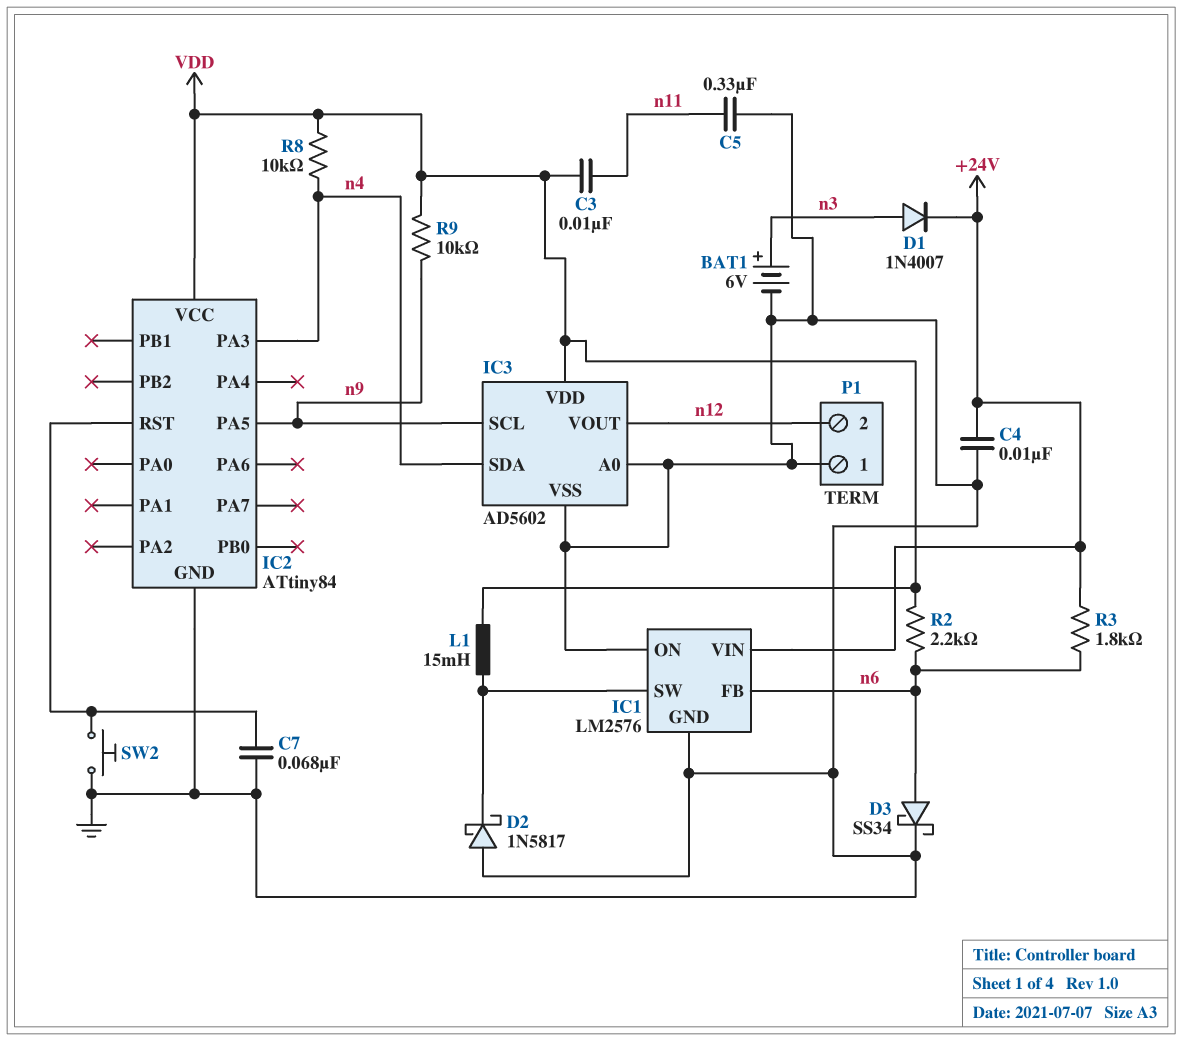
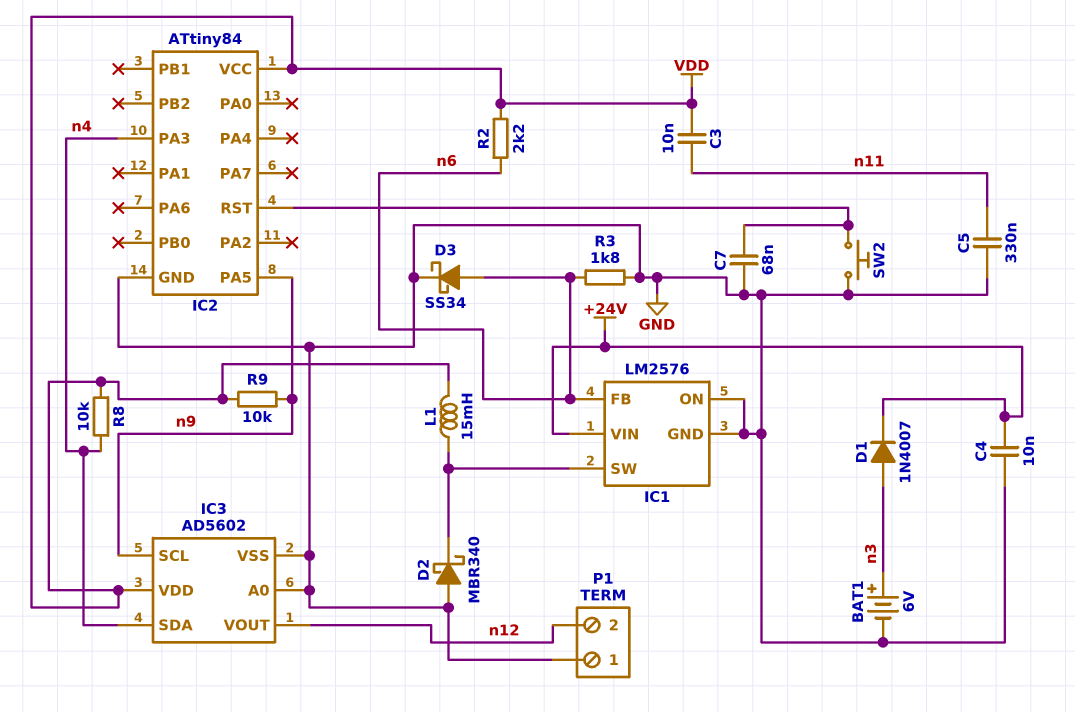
D2: schottky 1N5817 (A GND, K IC1/SW) -> schottky MBR340 (A GND, K IC1/SW)
R3: 1.8k (+24V, n6) -> 1.8k (GND, n6)

